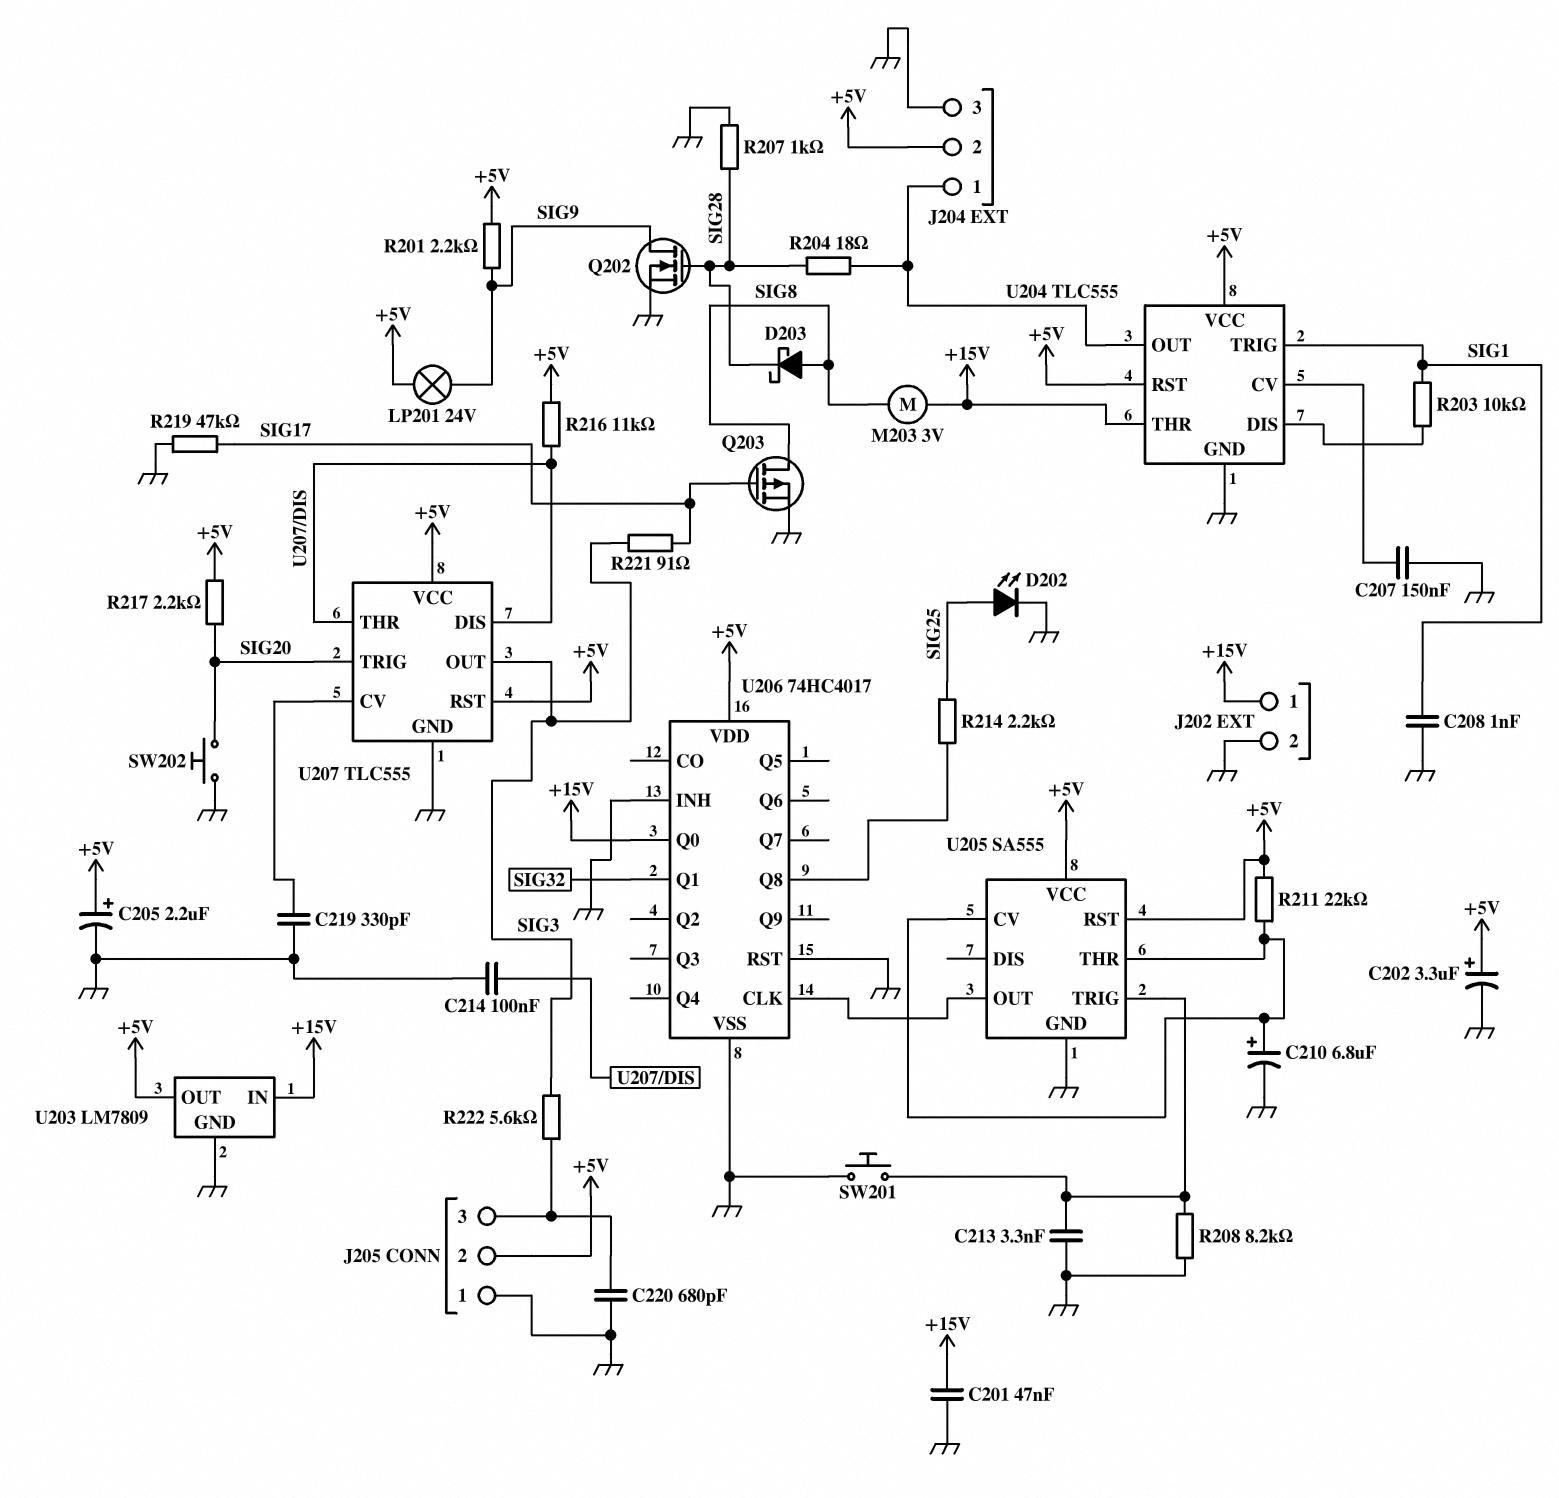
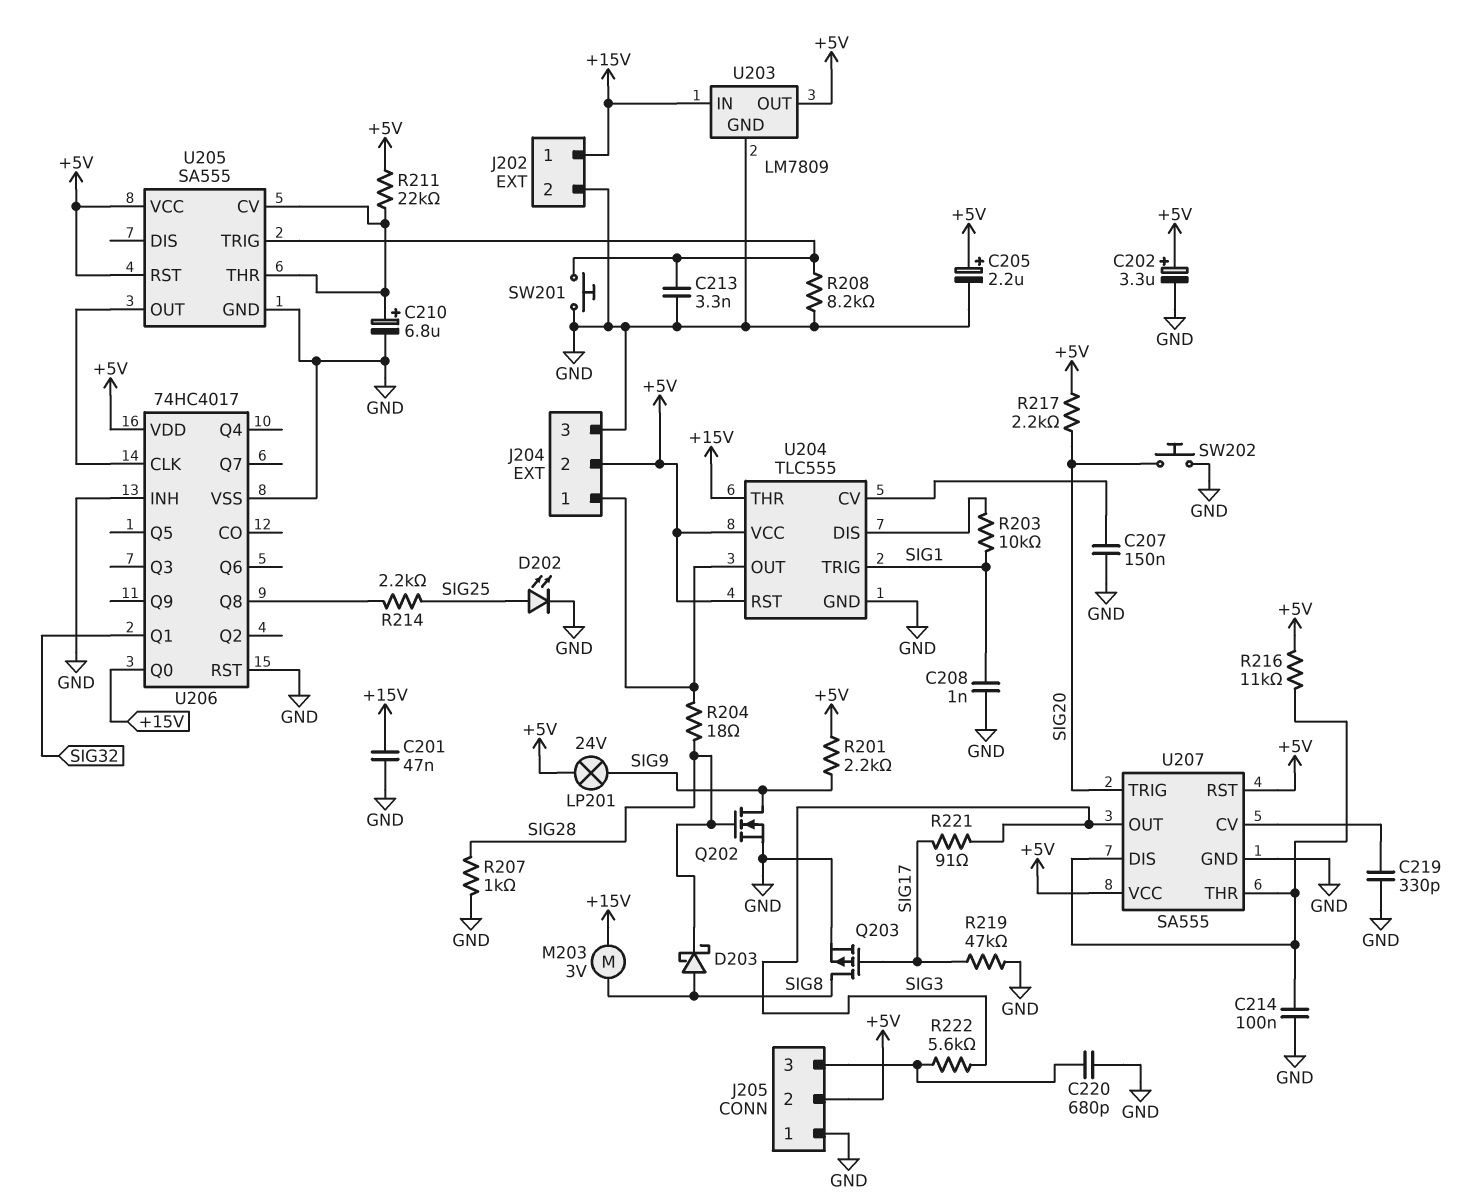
U207: TLC555 -> SA555

